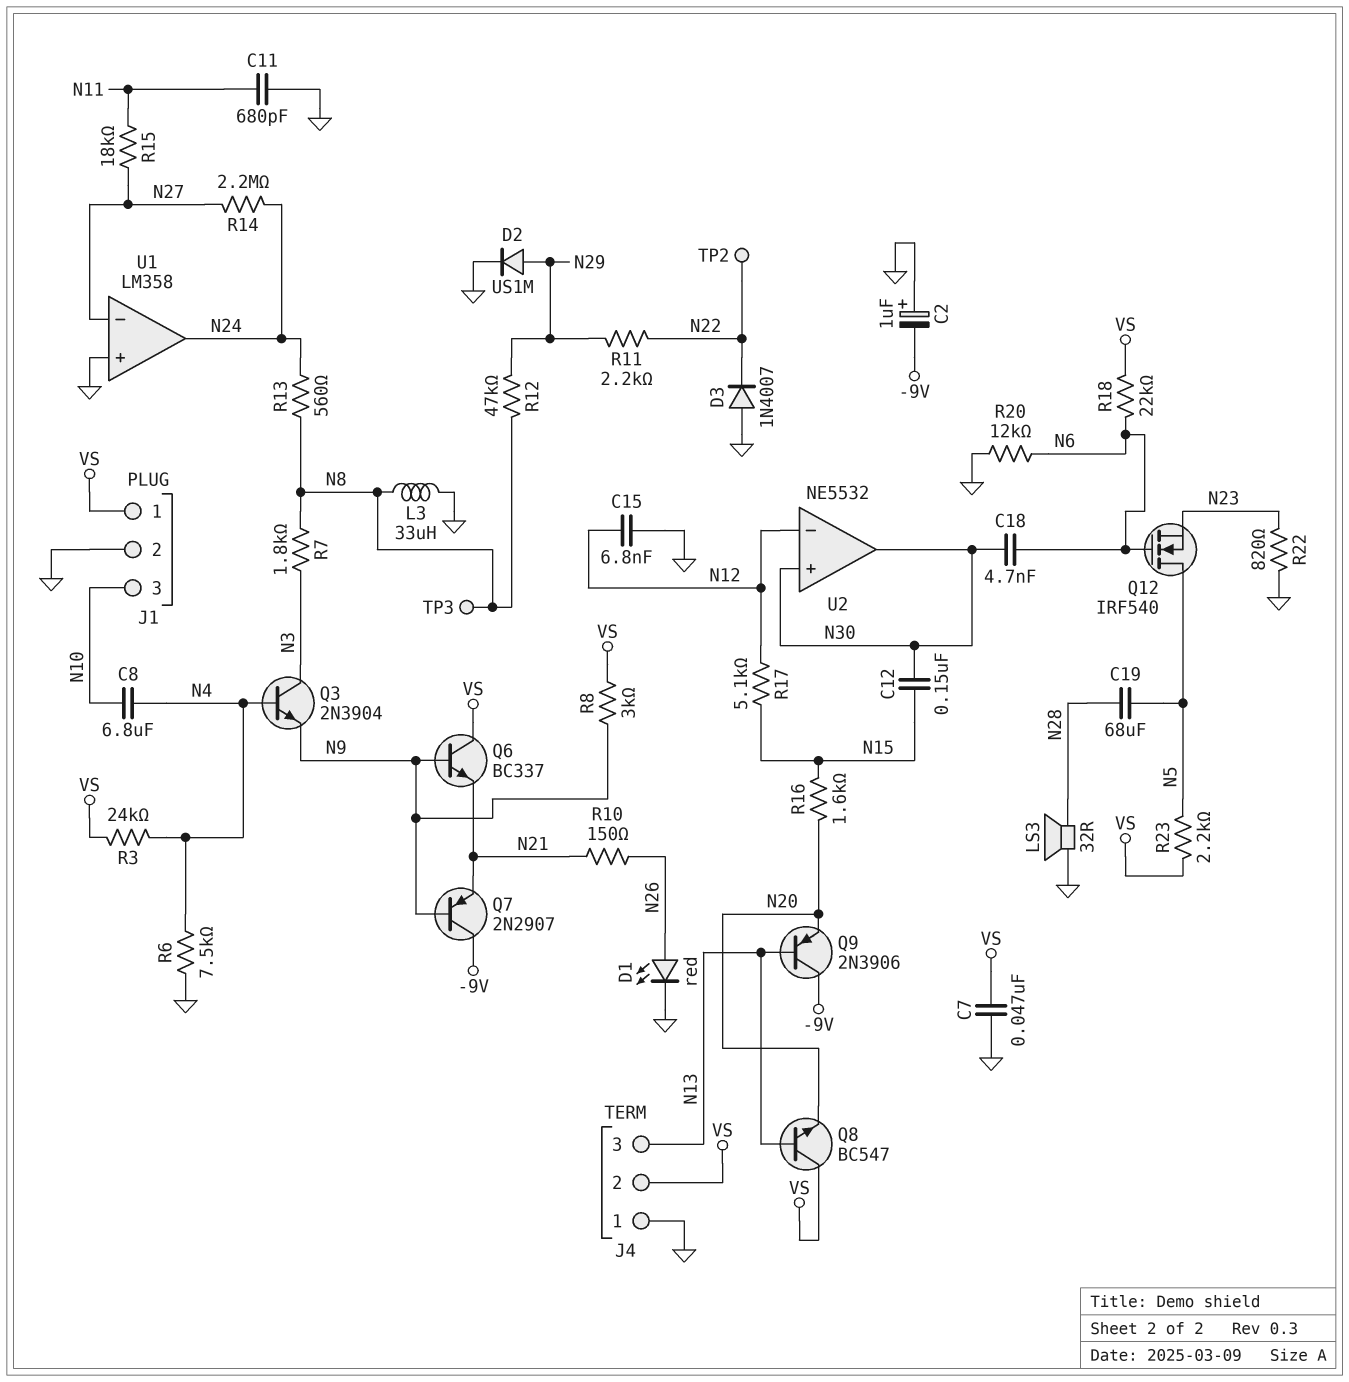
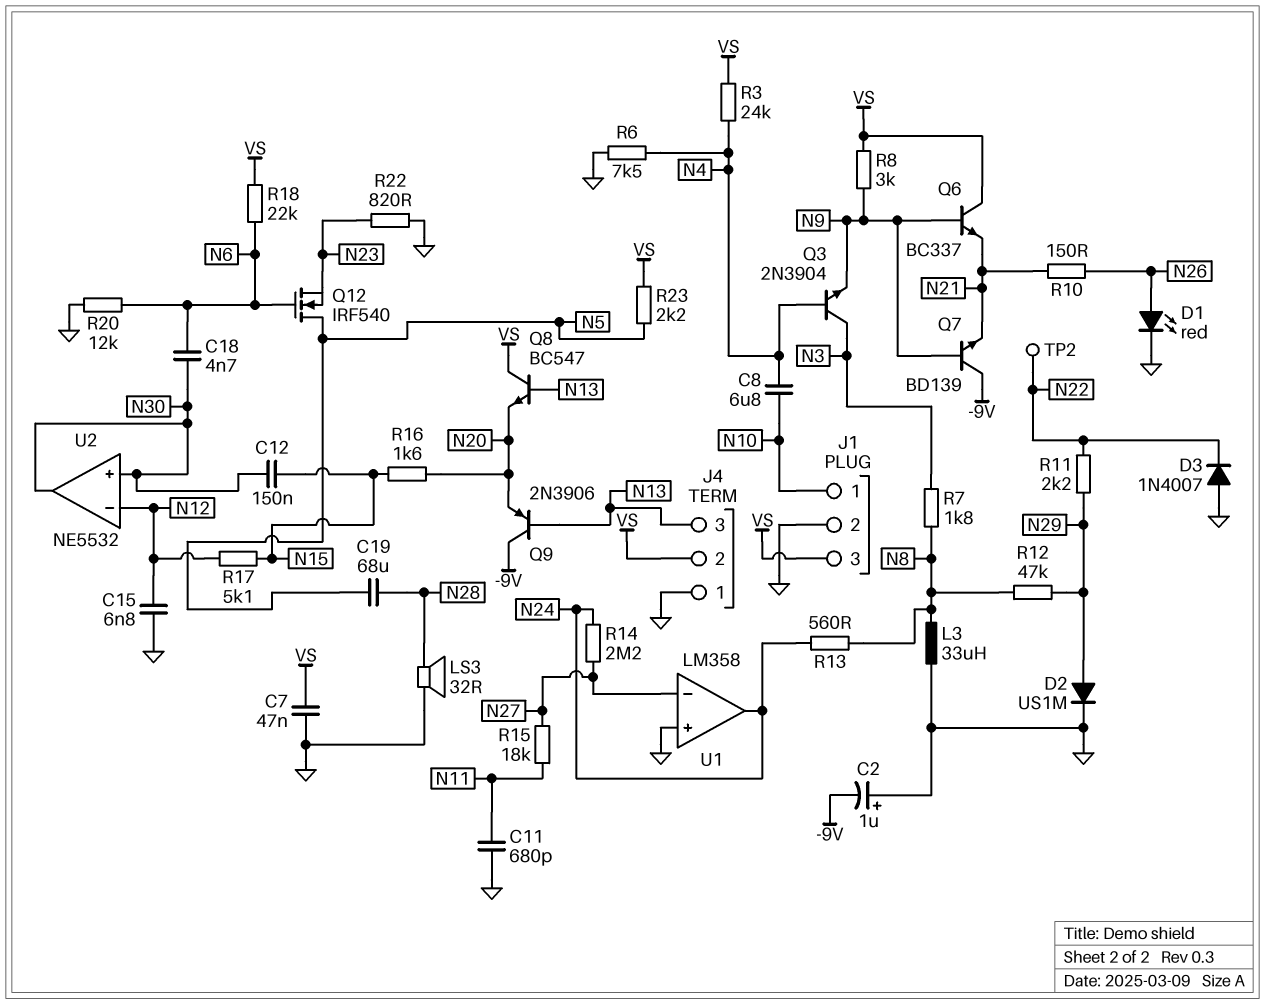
J1 pin 1: VS -> N10
J1 pin 3: N10 -> VS
Q7: PNP 2N2907 (B N9, C -9V, E N21) -> NPN BD139 (B N9, C -9V, E N21)
TP3: test point (N8) -> none

